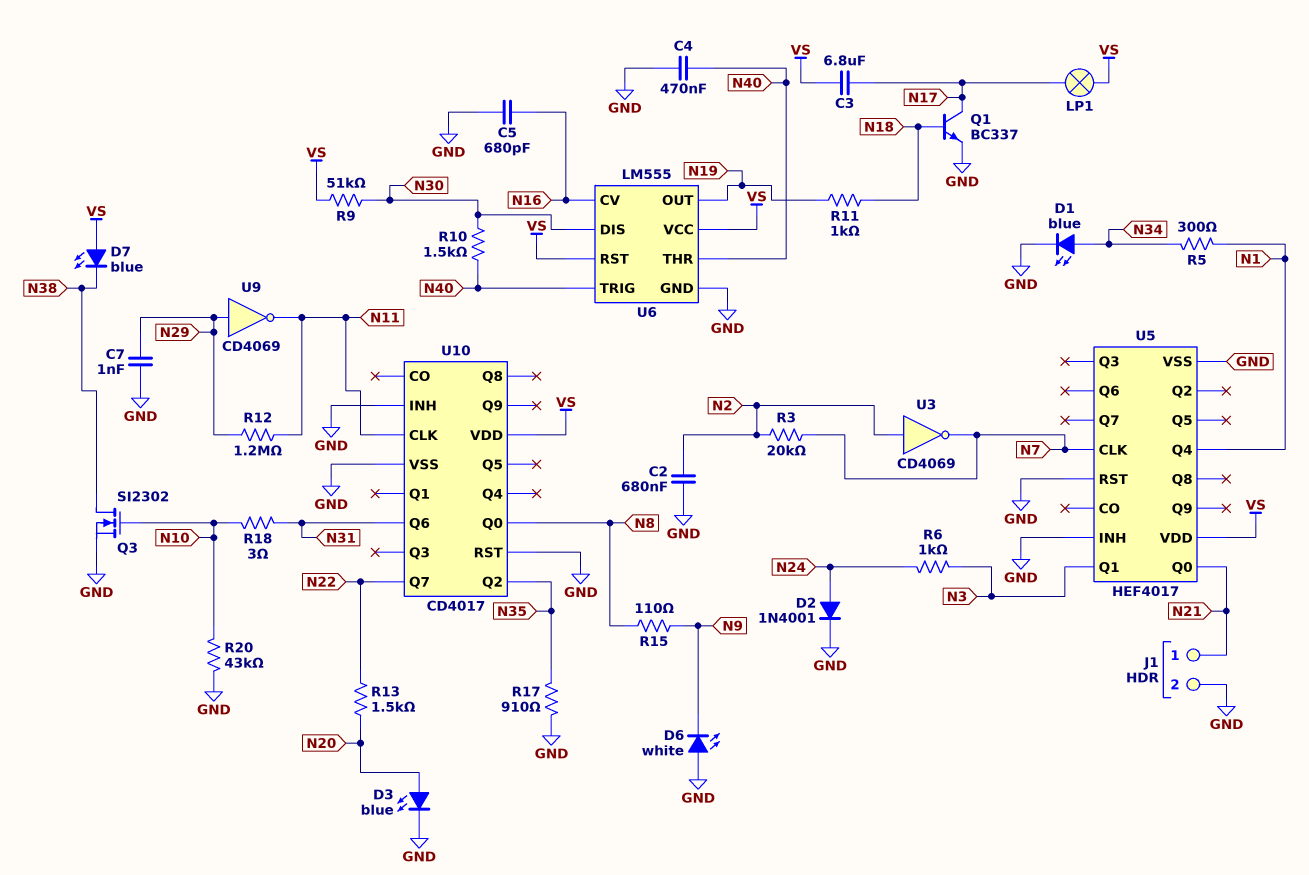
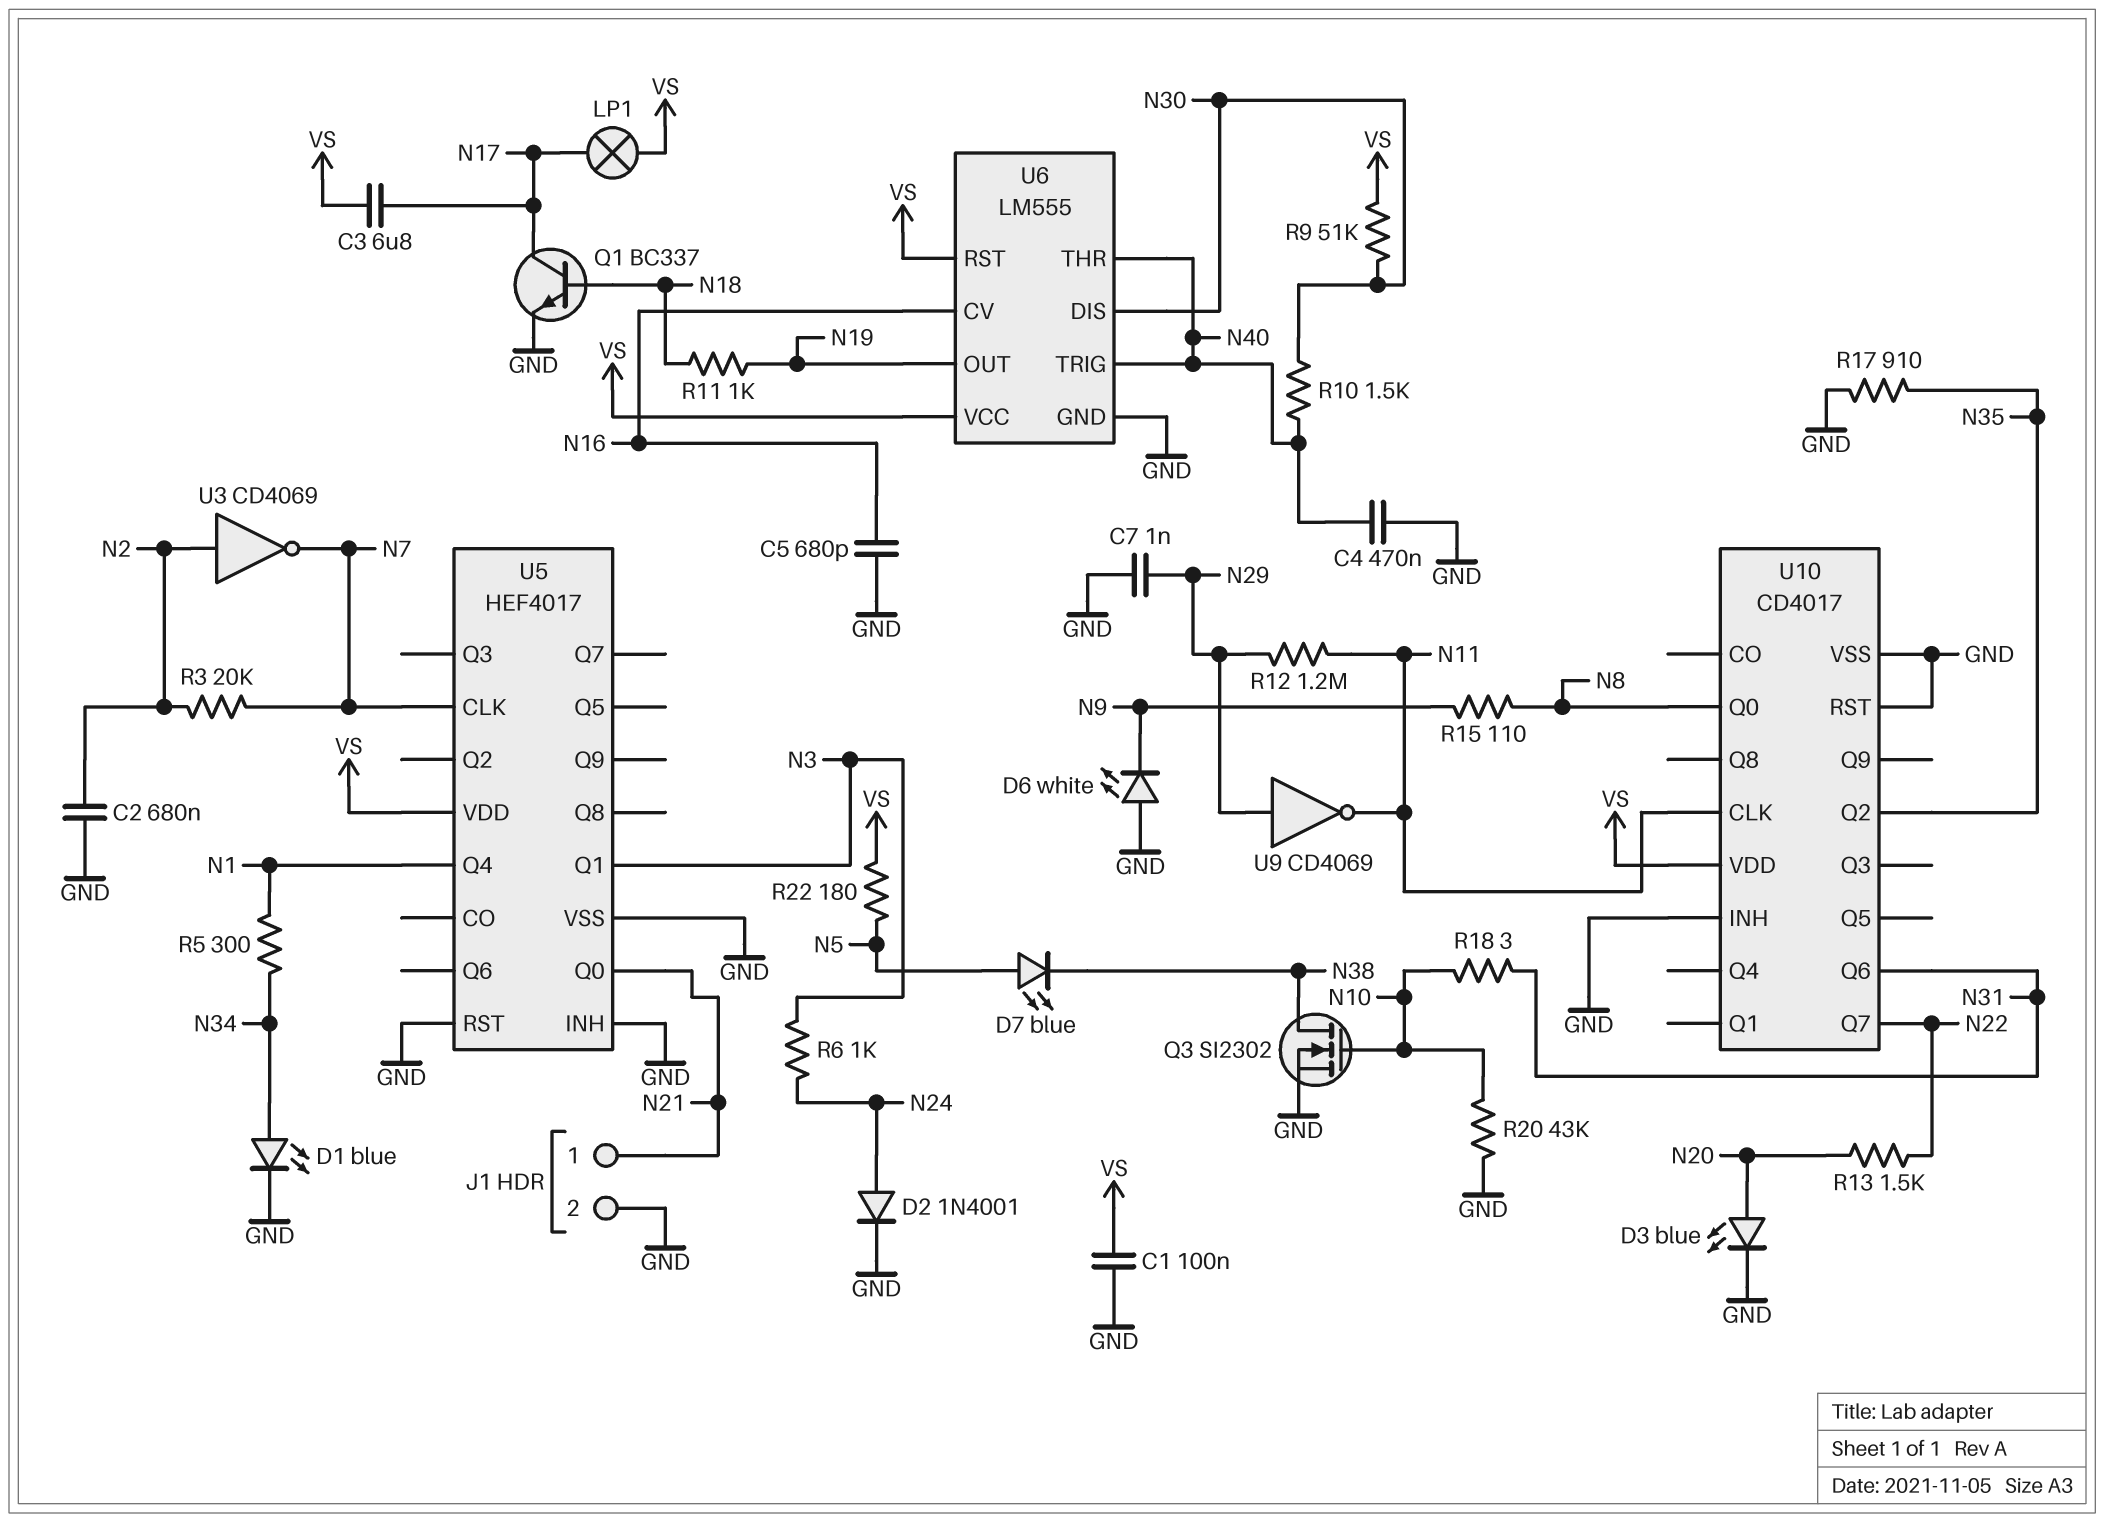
C1: none -> 100nF (GND, VS)
D7: LED blue (A VS, K N38) -> LED blue (A N5, K N38)
R22: none -> 180 (N5, VS)

